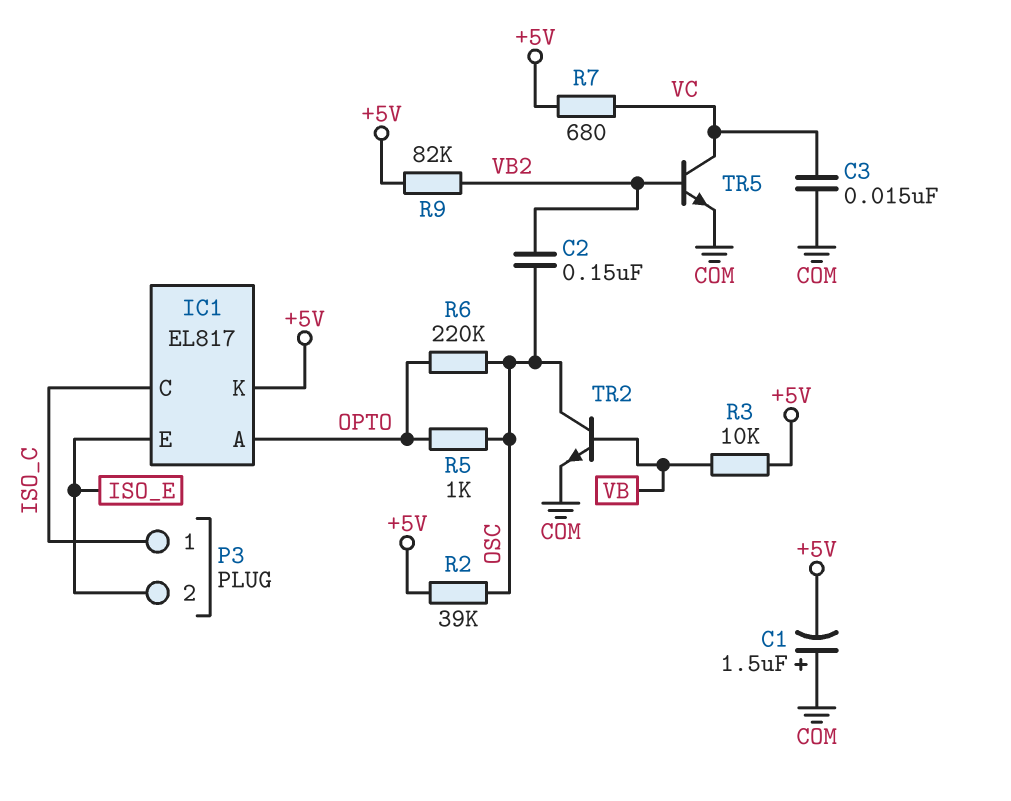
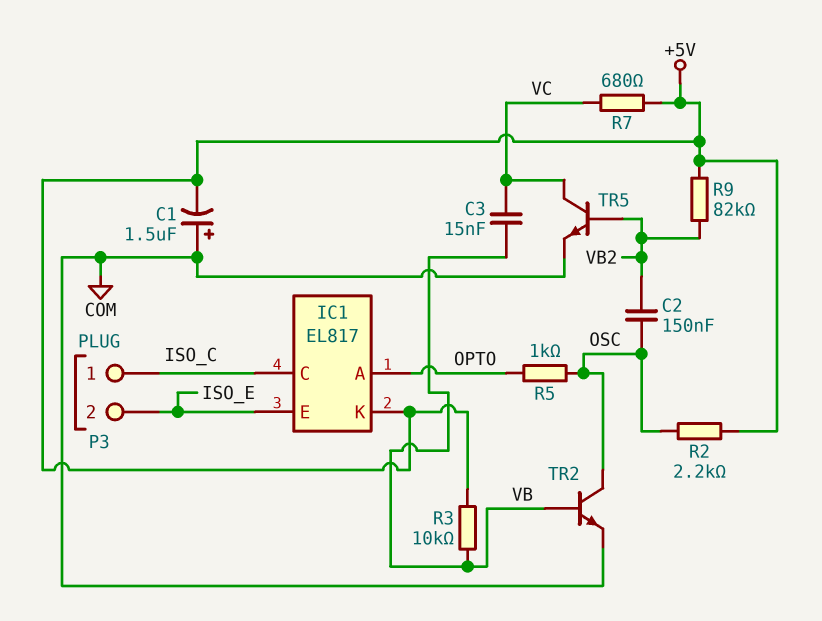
C3: 15nF (COM, VC) -> 15nF (VB, VC)
R2: 39k (+5V, OSC) -> 2.2k (+5V, OSC)
R6: 220k (OPTO, OSC) -> none

